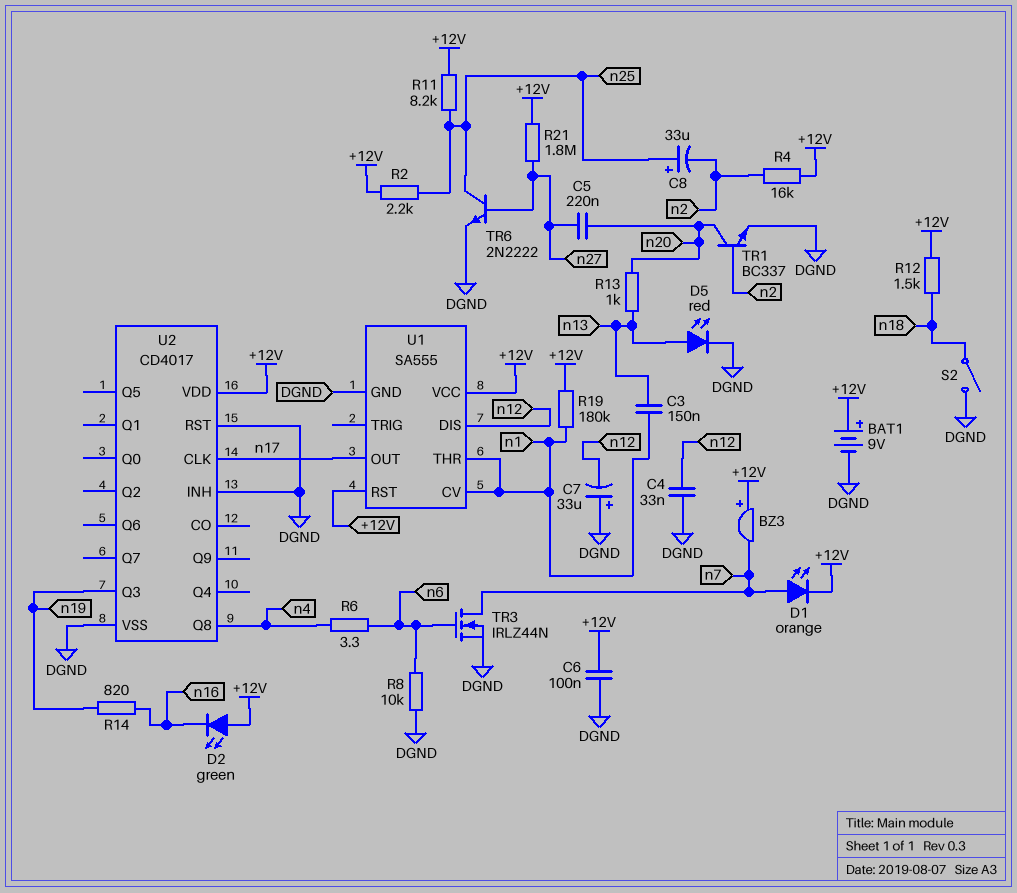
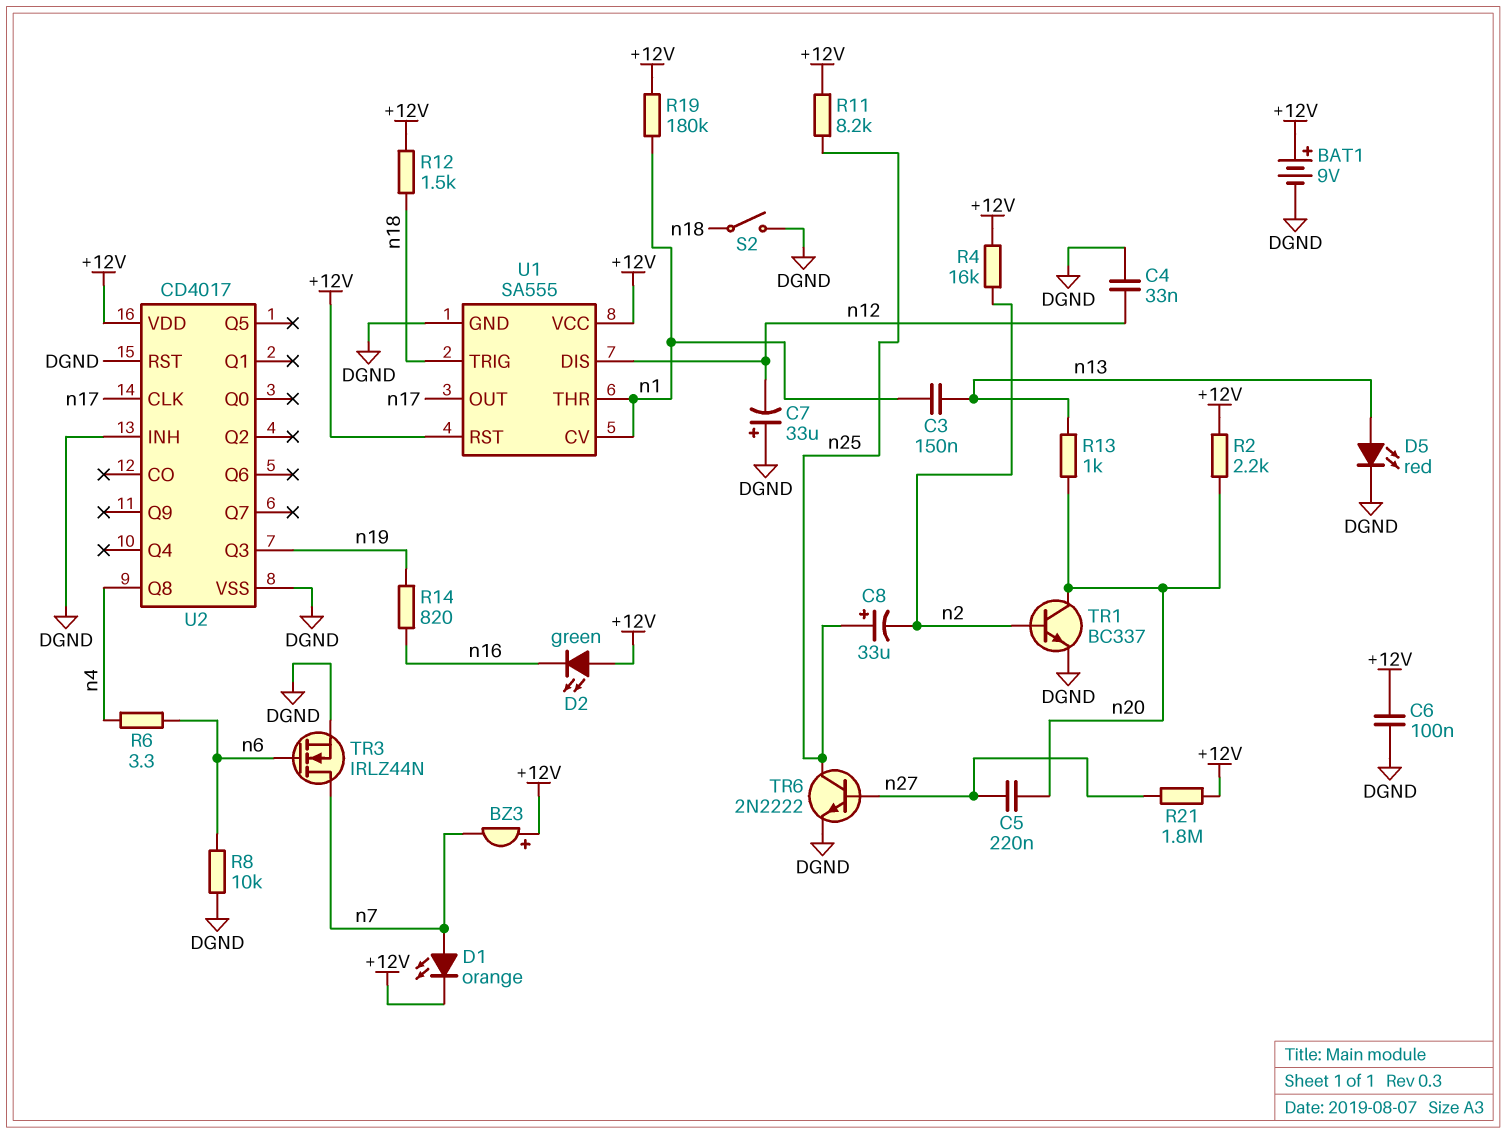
R2: 2.2k (+12V, n25) -> 2.2k (+12V, n20)
U1 pin TRIG: none -> n18

